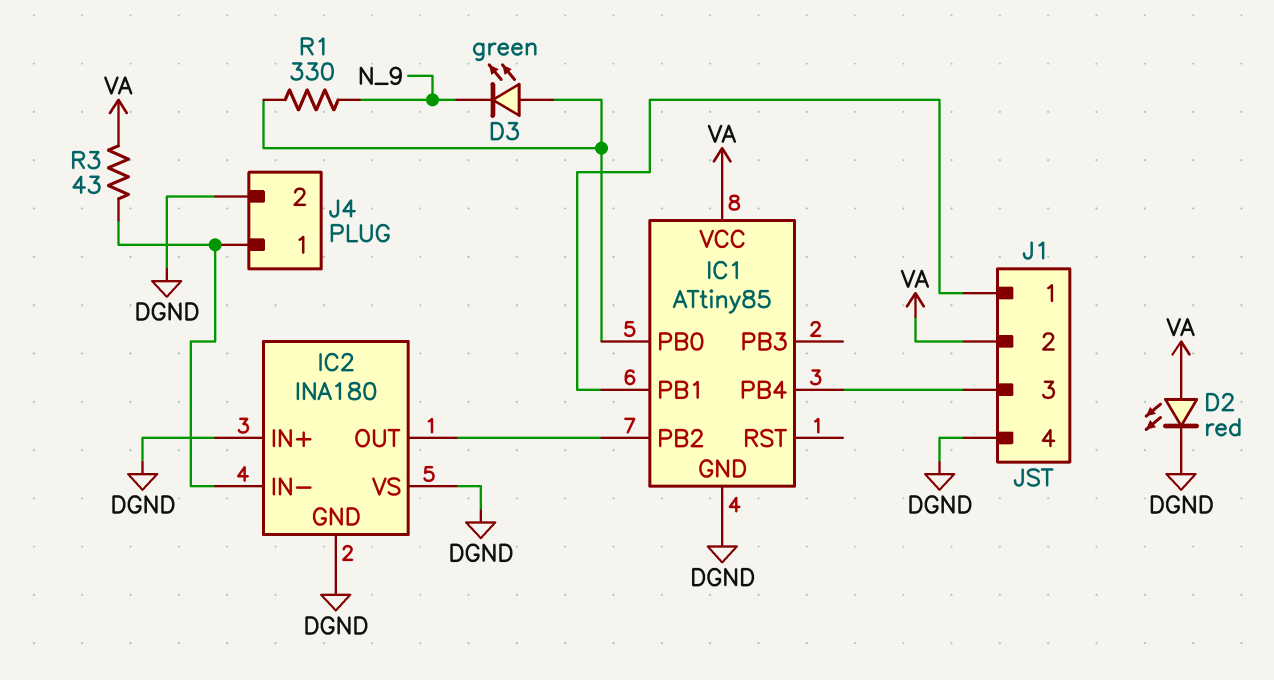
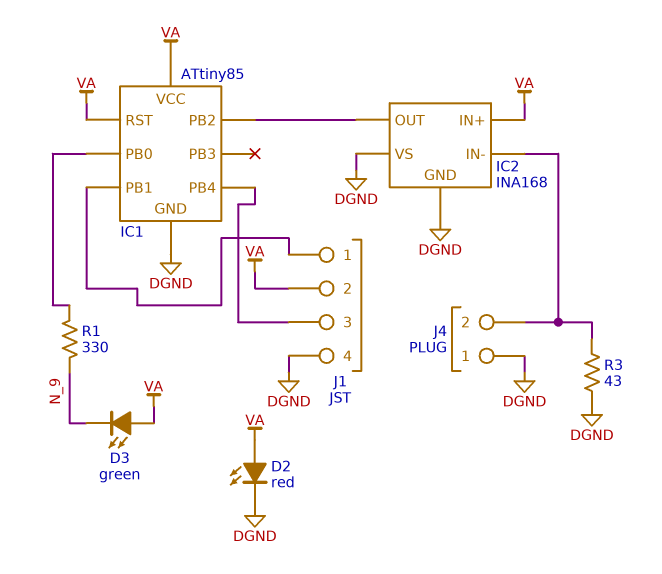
D3: LED green (A IC1/PB0, K N_9) -> LED green (A VA, K N_9)
IC1 pin RST: none -> VA
IC2: INA180 -> INA168
IC2 pin IN+: DGND -> VA
J4 pin 1: IC2/IN- -> DGND
J4 pin 2: DGND -> IC2/IN-
R3: 43 (IC2/IN-, VA) -> 43 (DGND, IC2/IN-)

